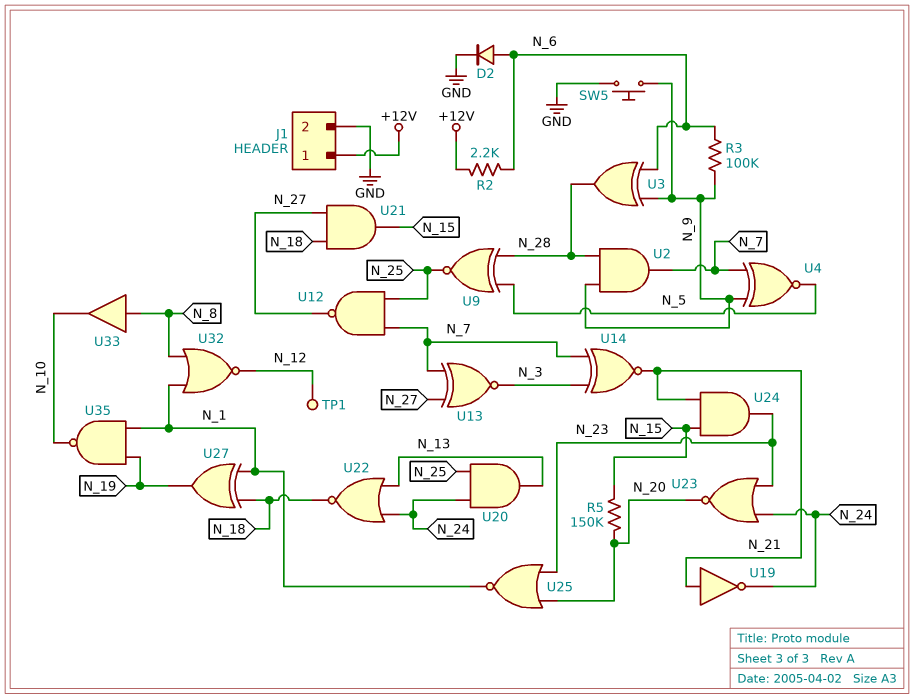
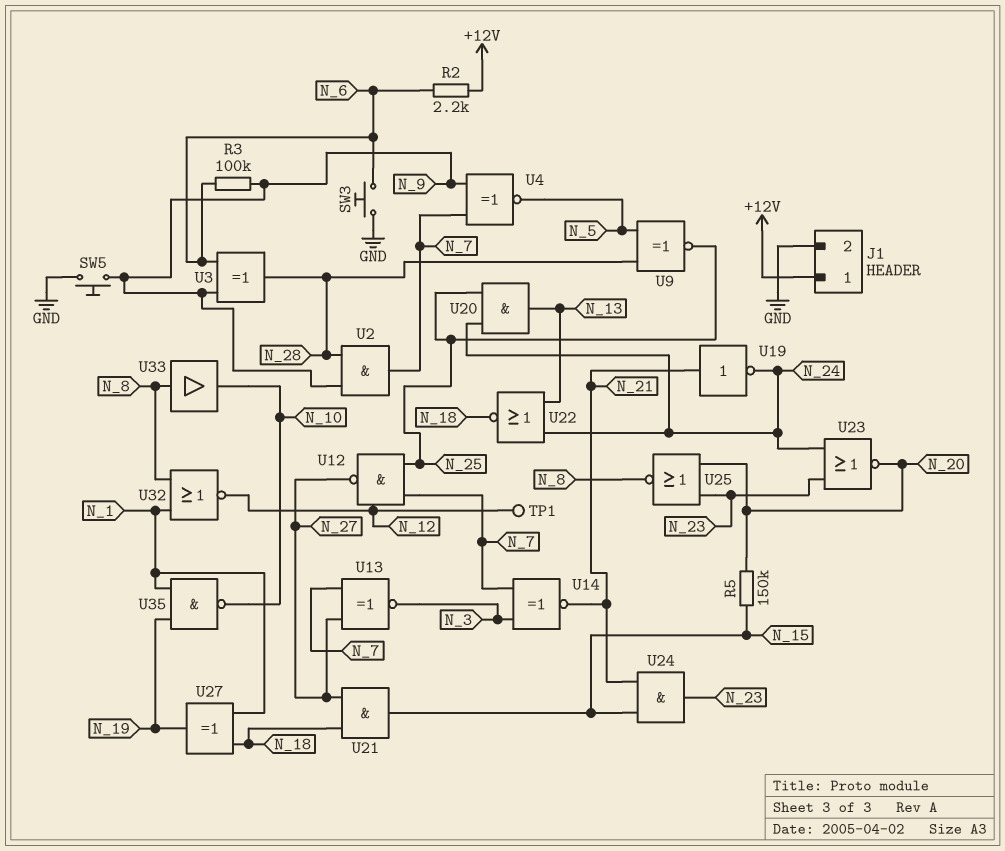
D2: diode (A N_6, K GND) -> none
SW3: none -> button (GND, N_6)
U25: NOR (in N_20, in N_23, out N_1) -> NOR (in N_20, in N_23, out N_8)

